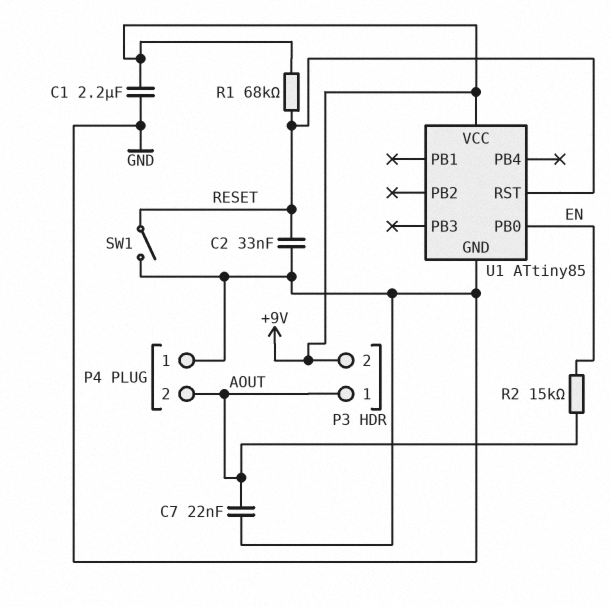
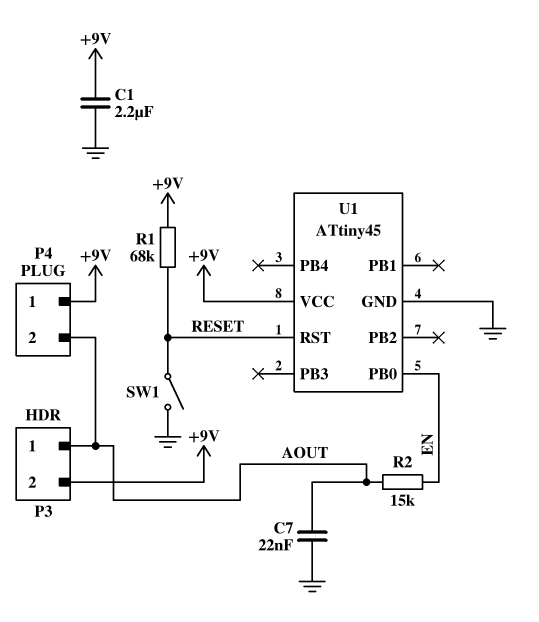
C2: 33nF (GND, RESET) -> none
P4 pin 1: GND -> +9V
U1: ATtiny85 -> ATtiny45

